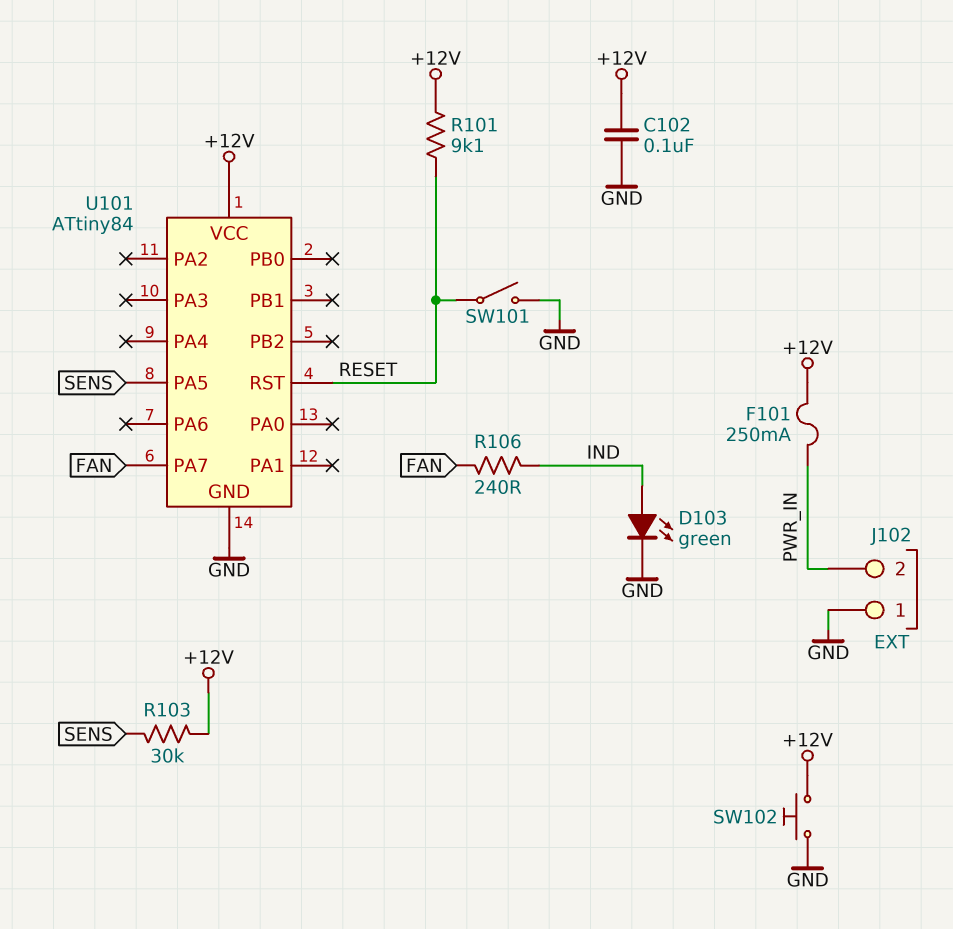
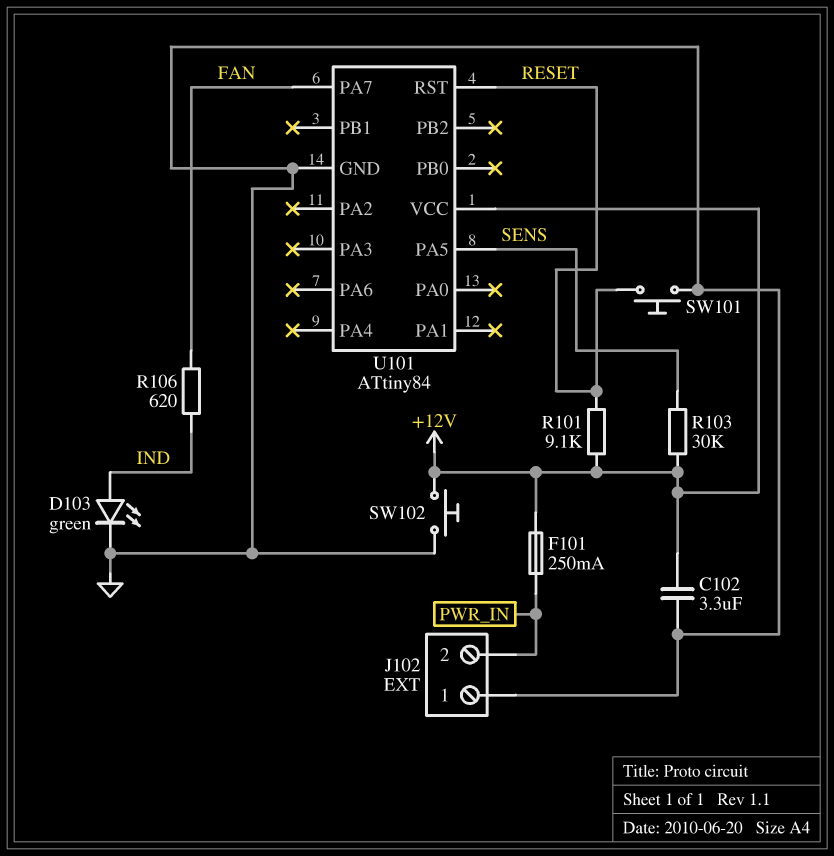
C102: 100nF (+12V, GND) -> 3.3uF (+12V, GND)
R106: 240 (FAN, IND) -> 620 (FAN, IND)
SW101: switch (GND, RESET) -> button (GND, RESET)

